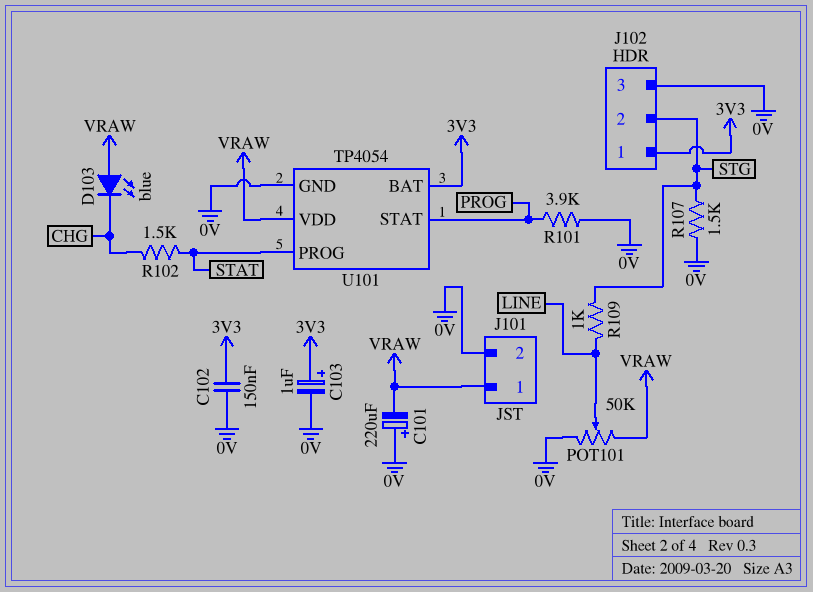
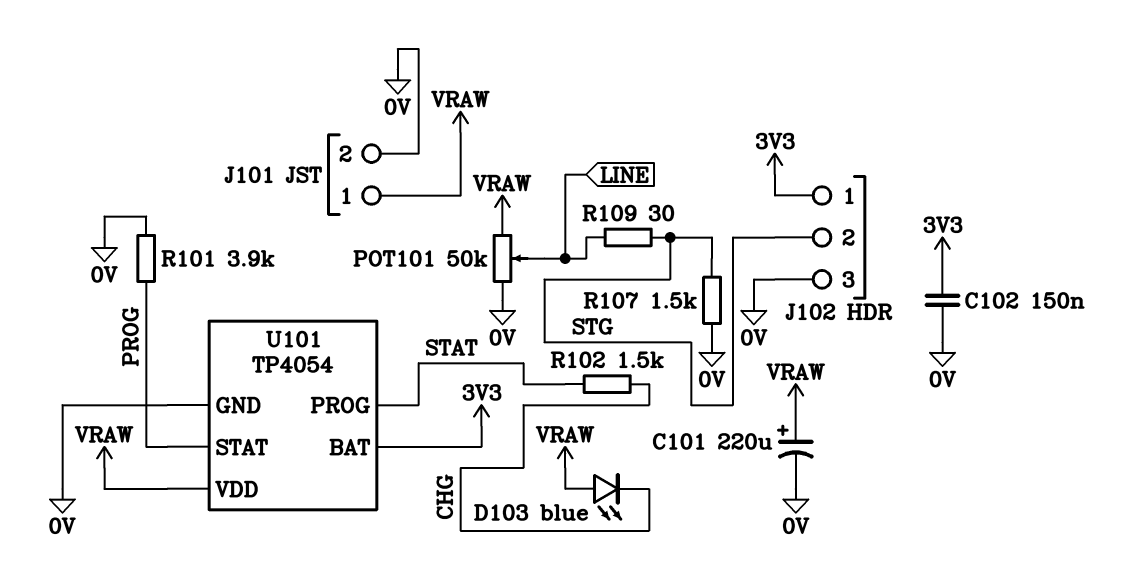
C101: 220uF (plus 0V, minus VRAW) -> 220uF (plus VRAW, minus 0V)
C103: 1uF (plus 3V3, minus 0V) -> none
R109: 1k (LINE, STG) -> 30 (LINE, STG)

